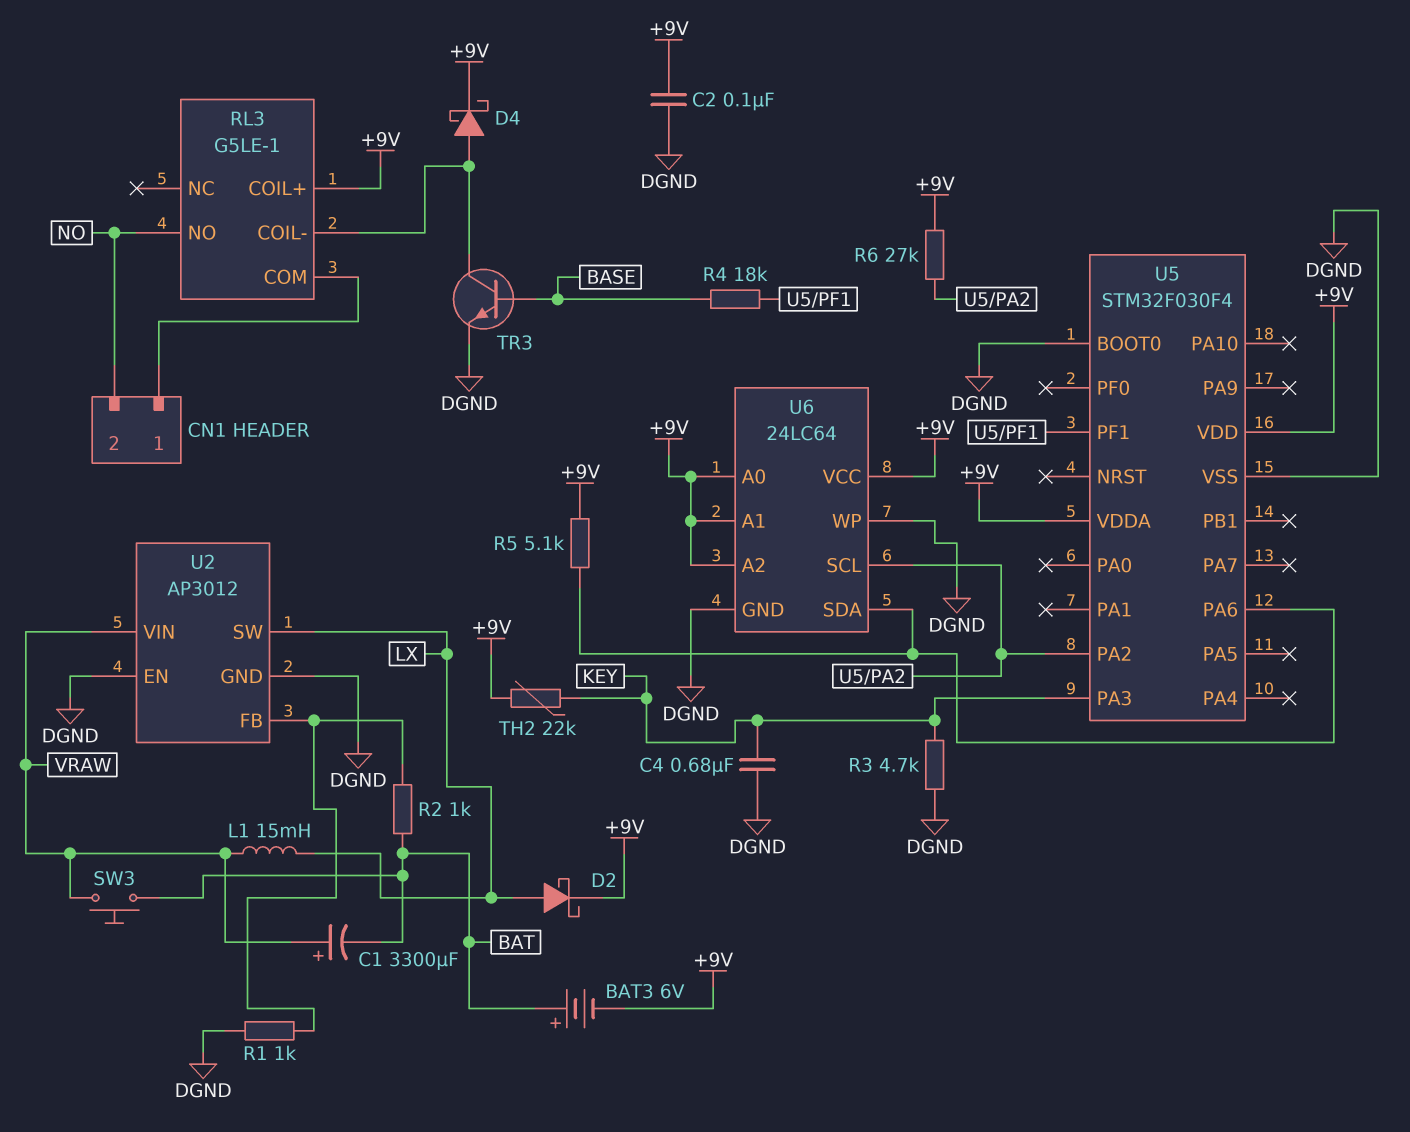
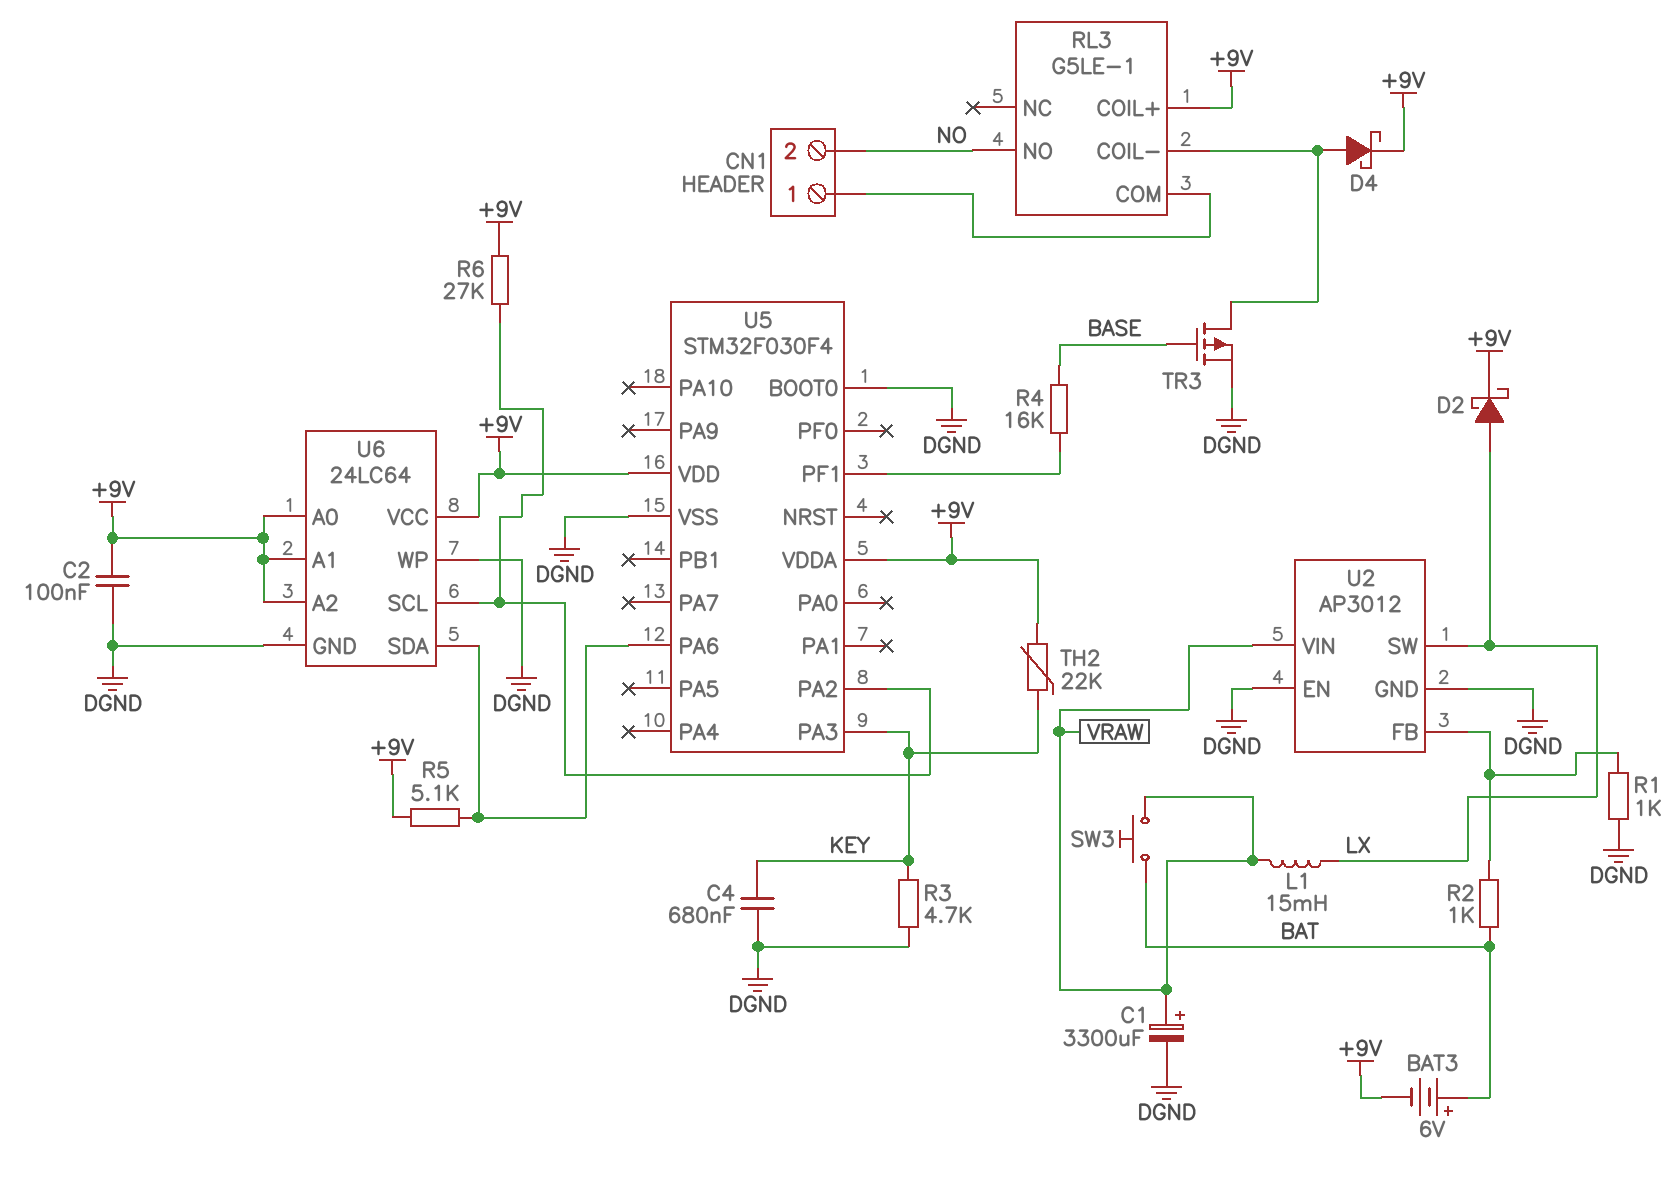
C1: 3300uF (plus VRAW, minus BAT) -> 3300uF (plus VRAW, minus DGND)
R4: 18k (BASE, U5/PF1) -> 16k (BASE, U5/PF1)
TR3: NPN (B BASE, C RL3/COIL-, E DGND) -> PMOS (G BASE, D RL3/COIL-, S DGND)

